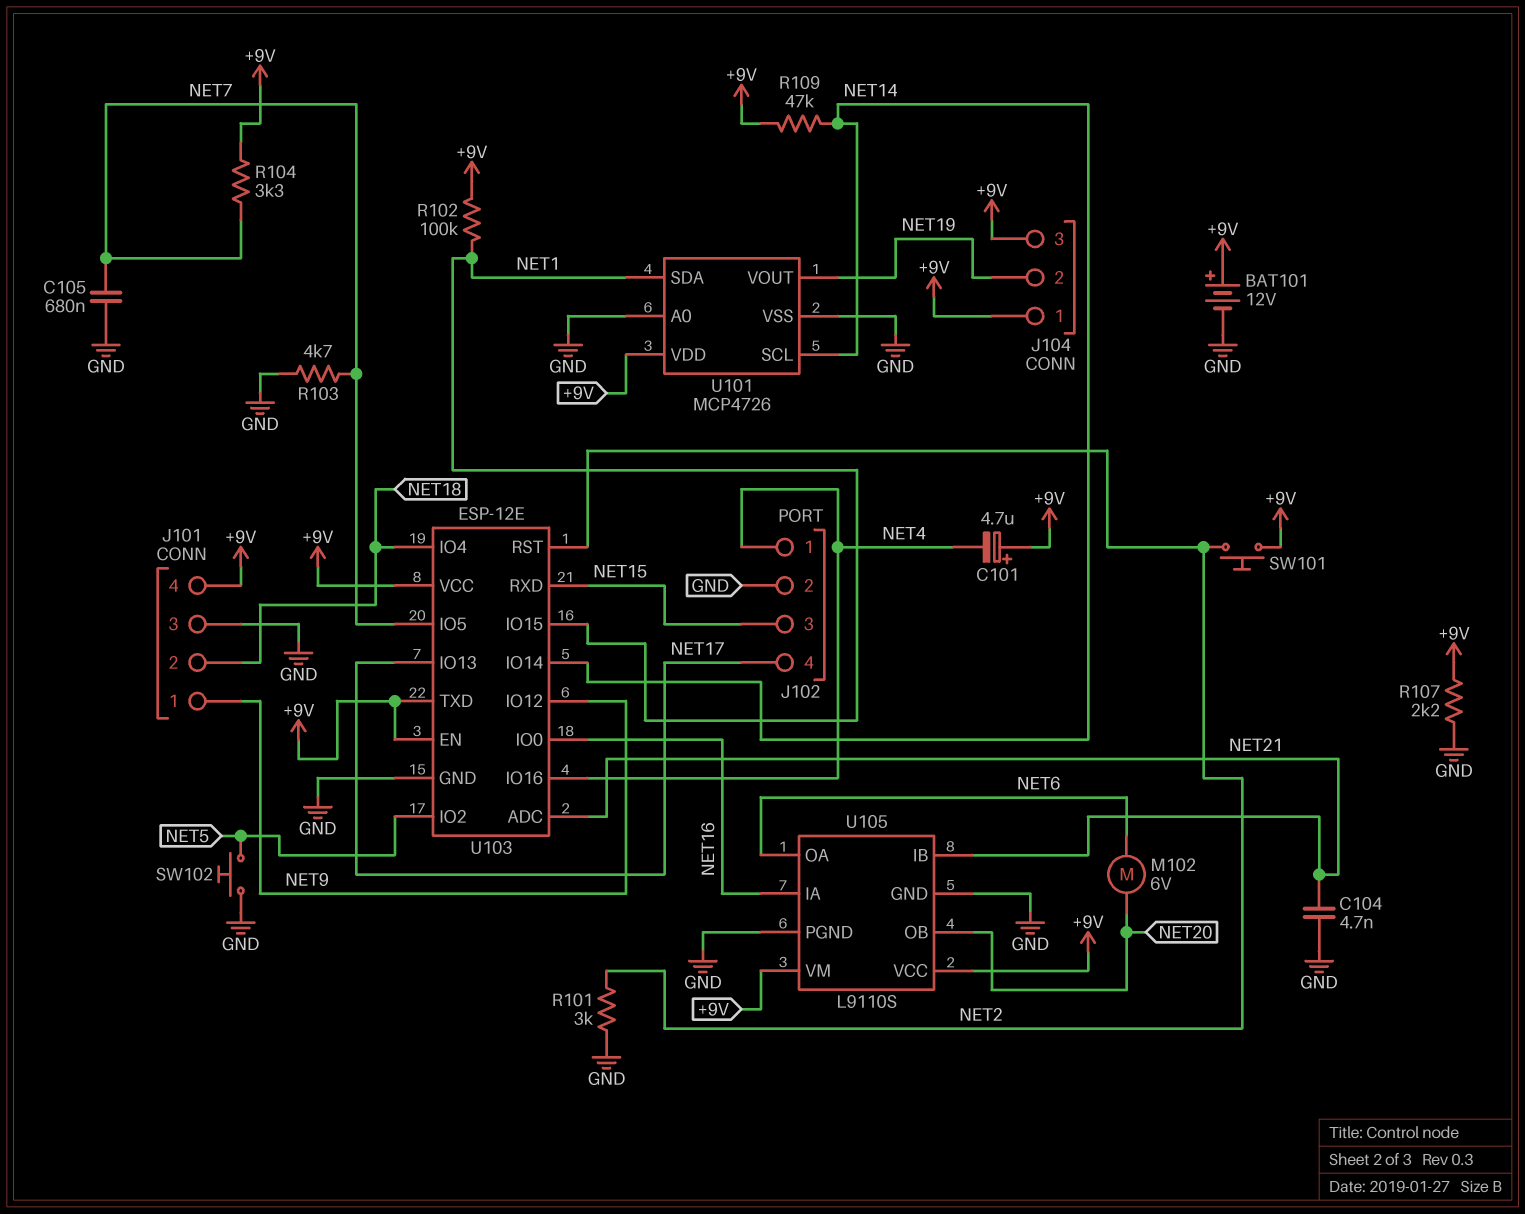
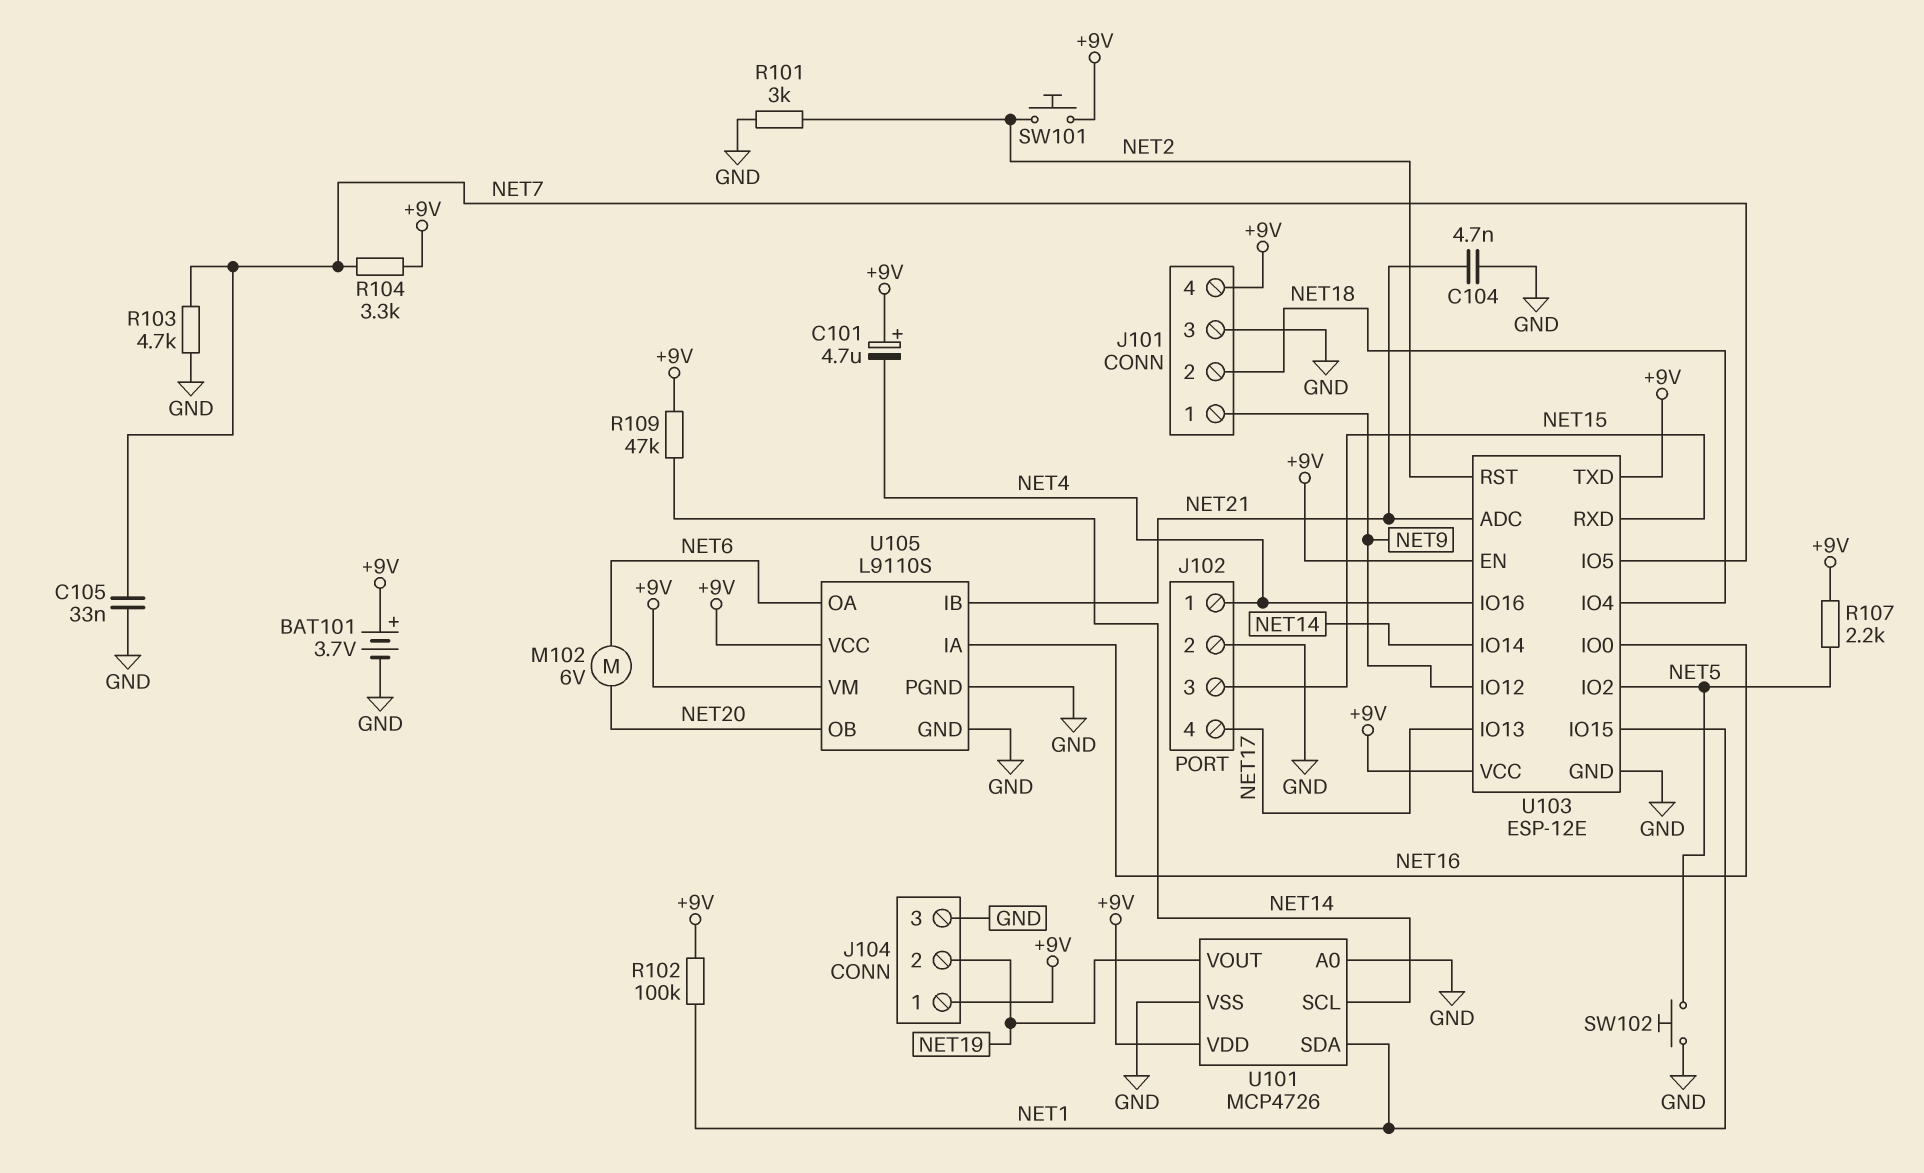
BAT101: 12V (plus +9V, minus GND) -> 3.7V (plus +9V, minus GND)
C105: 680nF (GND, NET7) -> 33nF (GND, NET7)
J104 pin 3: +9V -> GND
R107: 2.2k (+9V, GND) -> 2.2k (+9V, NET5)

